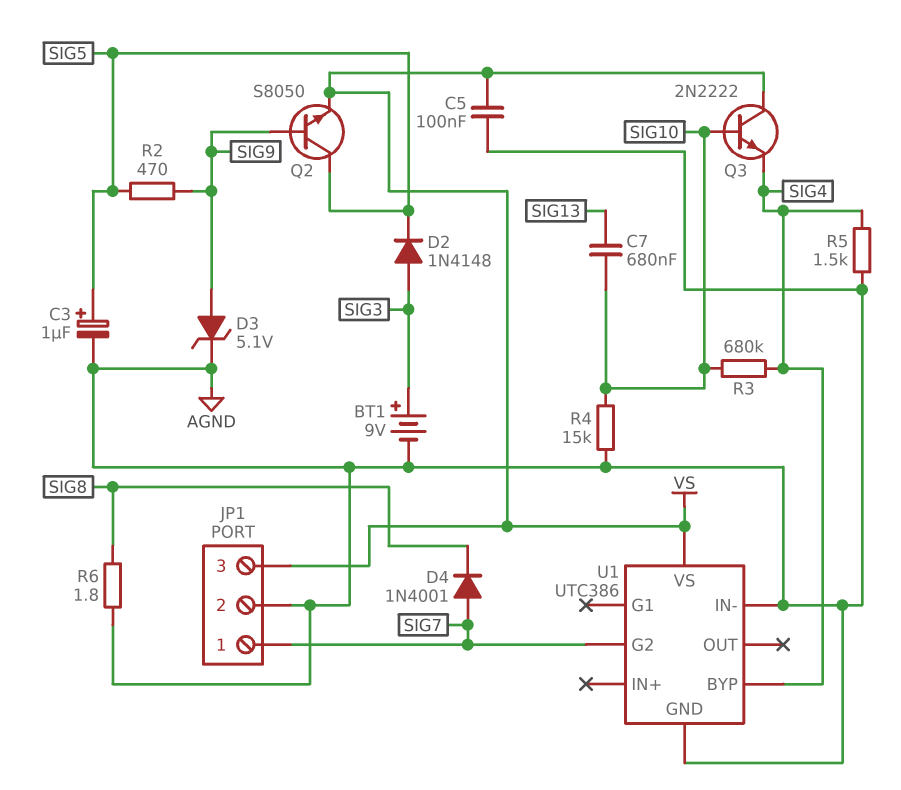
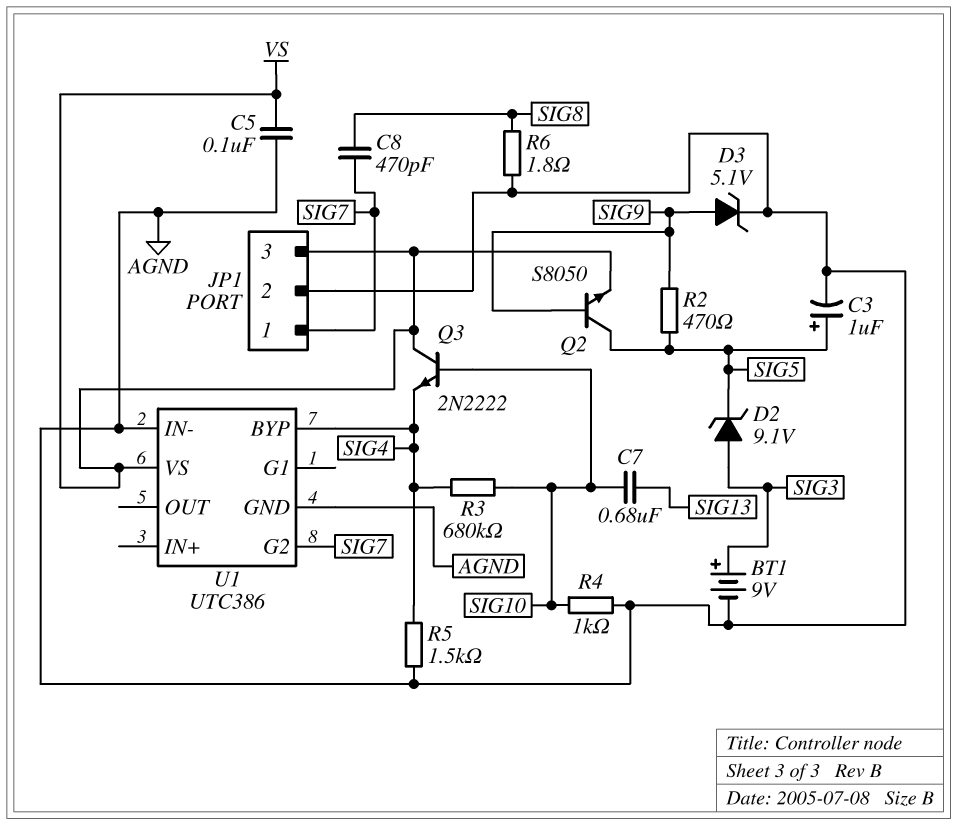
C8: none -> 470pF (SIG7, SIG8)
D2: diode 1N4148 (A SIG3, K SIG5) -> zener 9.1V (A SIG3, K SIG5)
D4: diode 1N4001 (A SIG7, K SIG8) -> none
R4: 15k (AGND, SIG10) -> 1k (AGND, SIG10)

